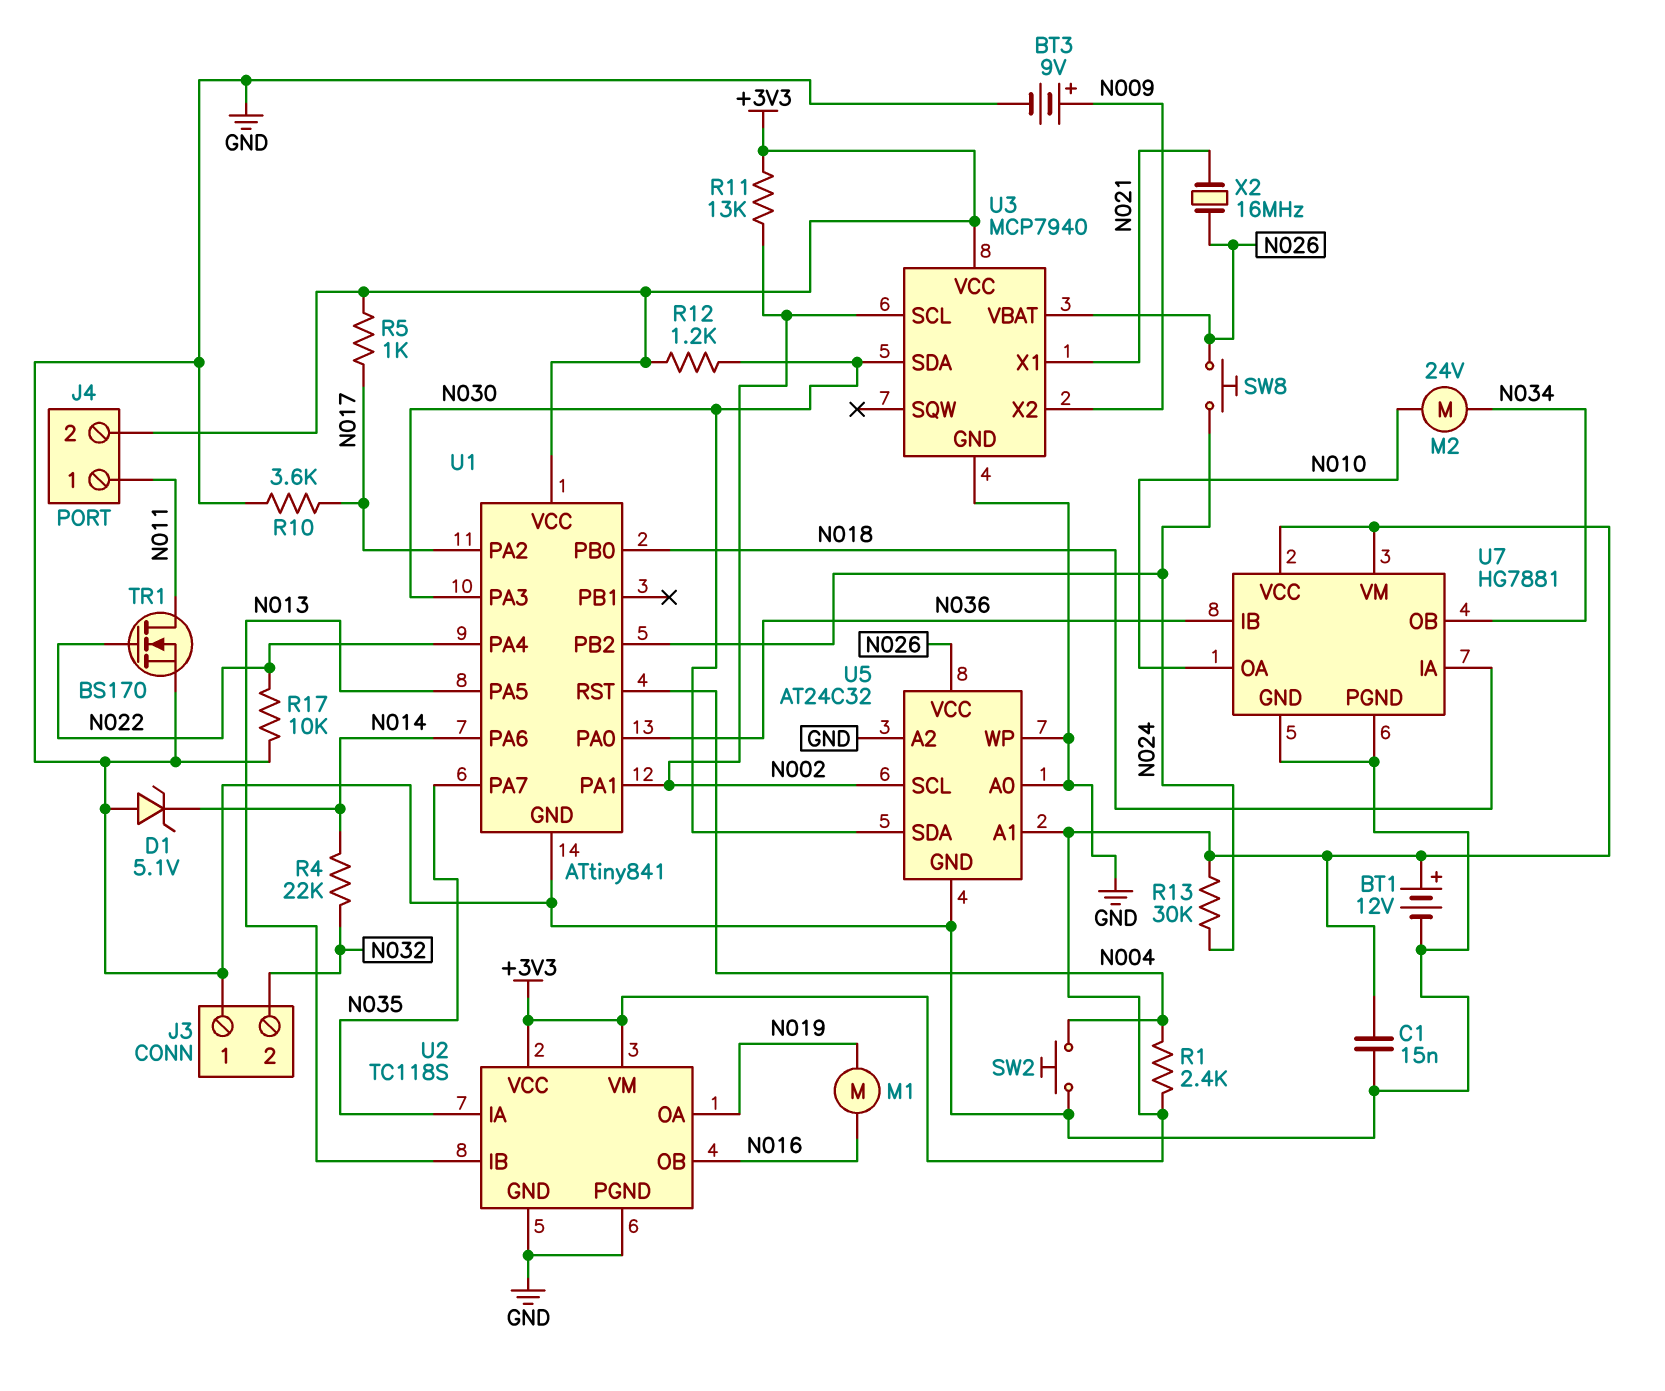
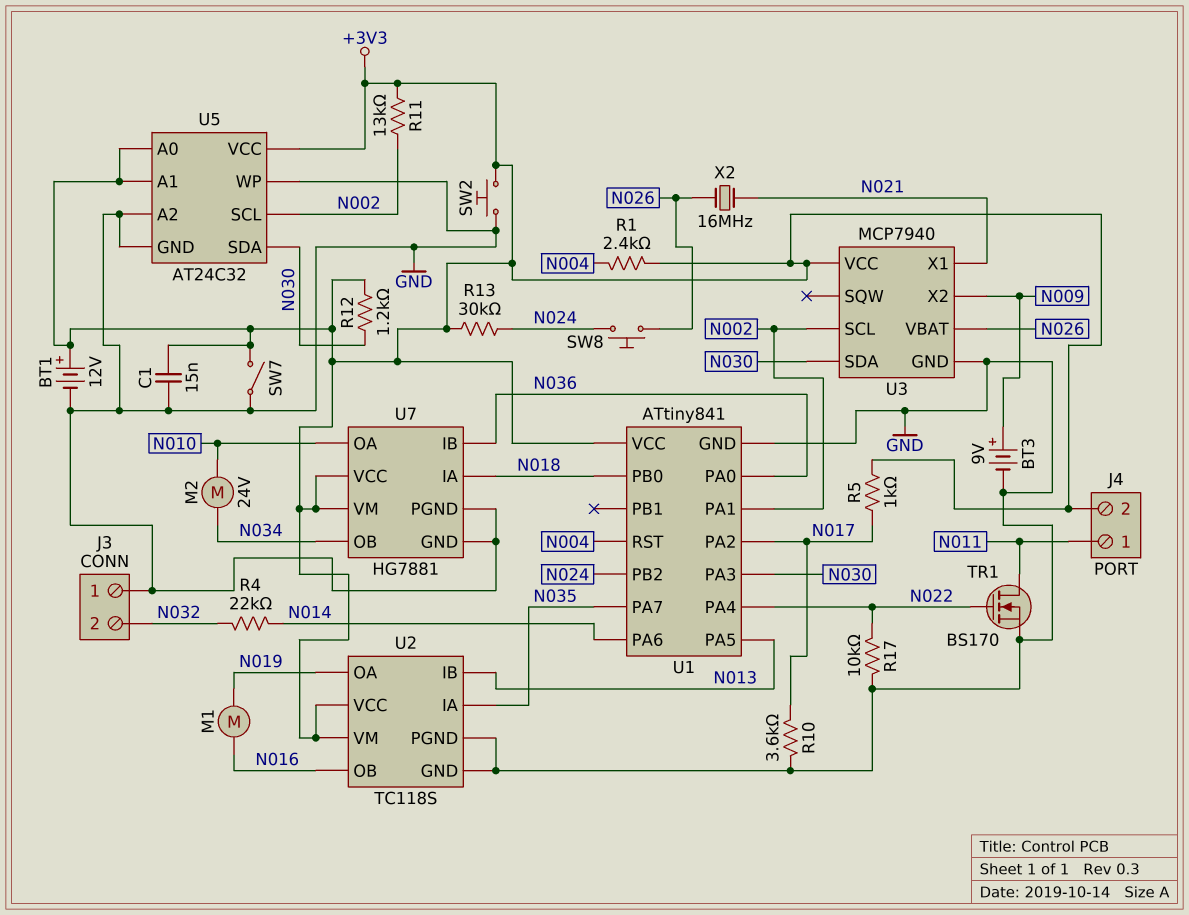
D1: zener 5.1V (A GND, K N014) -> none
SW2: button (GND, N004) -> button (+3V3, GND)
SW7: none -> switch (+3V3, GND)
U5 pin A0: GND -> +3V3
U5 pin VCC: N026 -> +3V3

